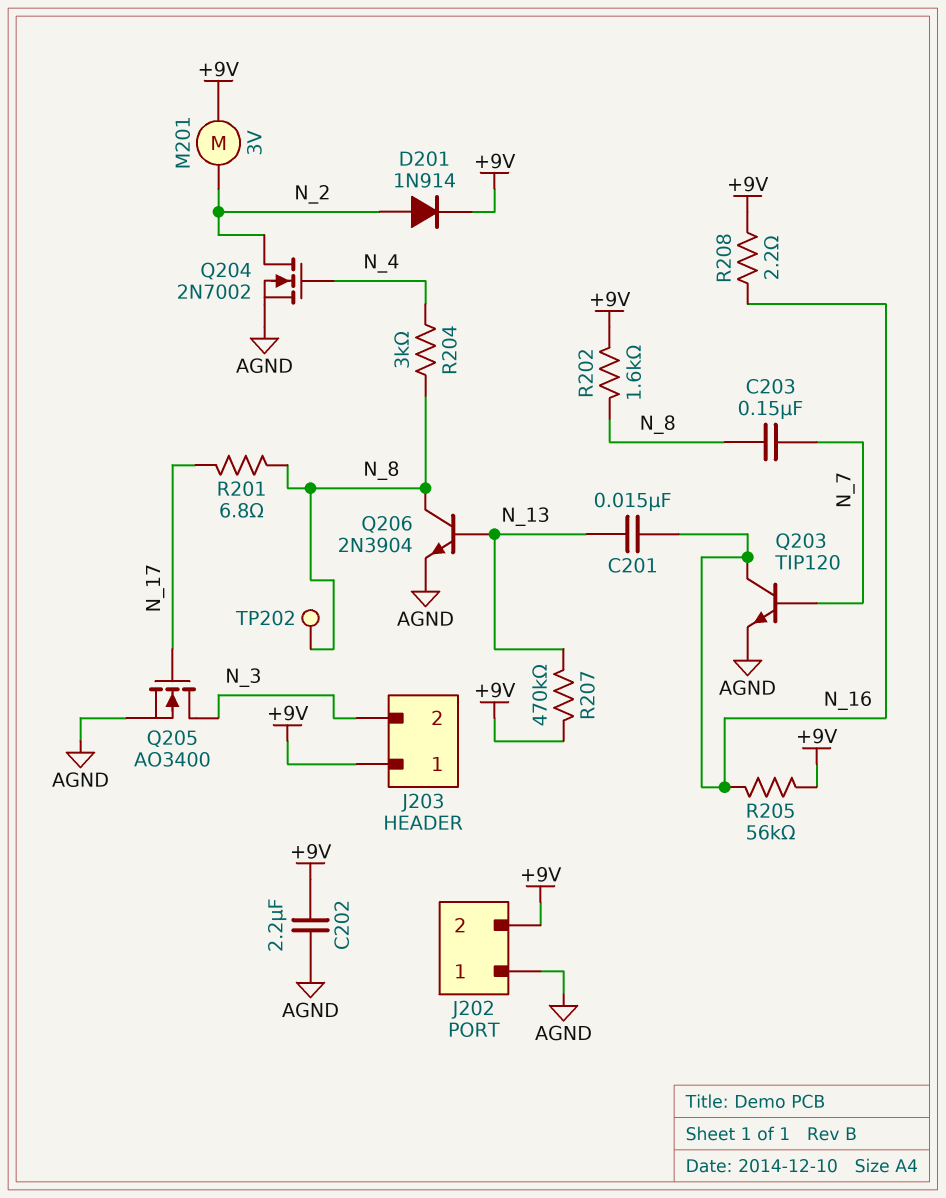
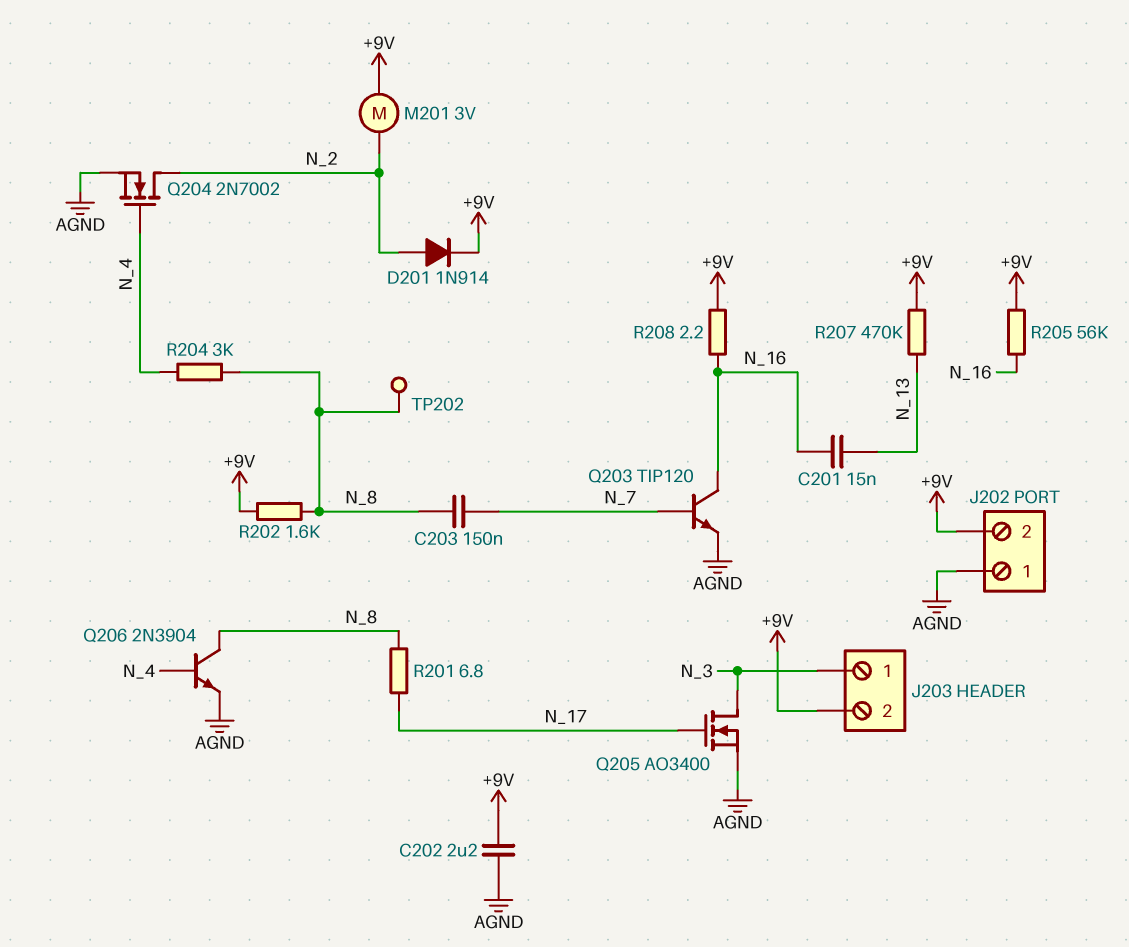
J203 pin 1: +9V -> N_3
J203 pin 2: N_3 -> +9V
Q206: NPN 2N3904 (B N_13, C N_8, E AGND) -> NPN 2N3904 (B N_4, C N_8, E AGND)

